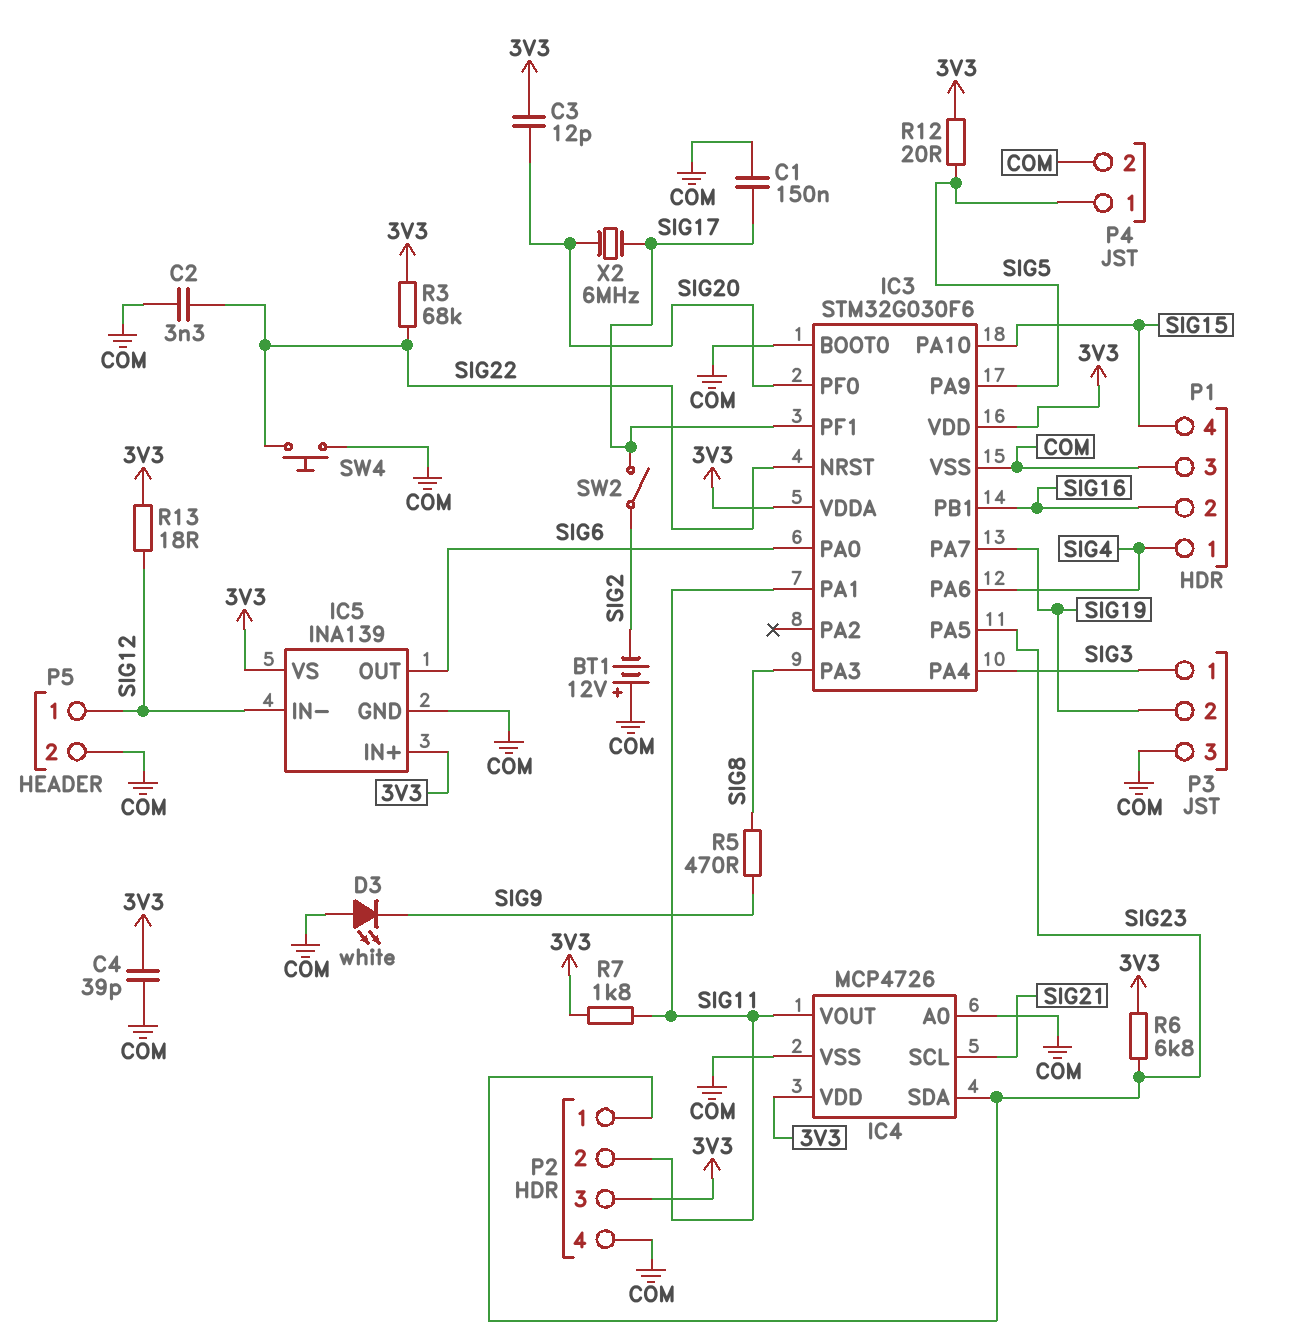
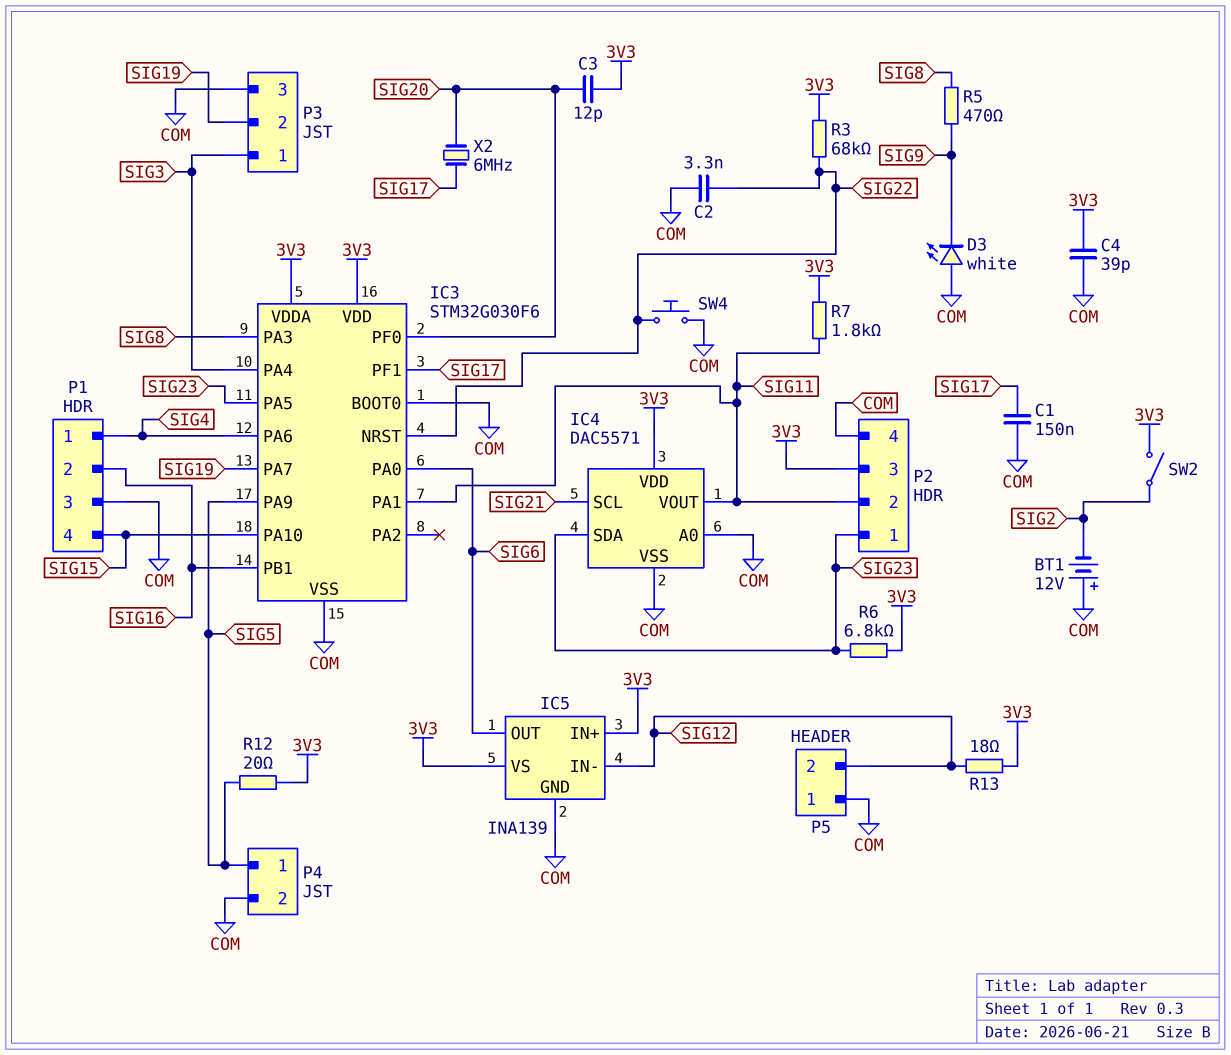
IC4: MCP4726 -> DAC5571
P5 pin 1: SIG12 -> COM
P5 pin 2: COM -> SIG12
SW2: switch (SIG2, SIG17) -> switch (3V3, SIG2)

